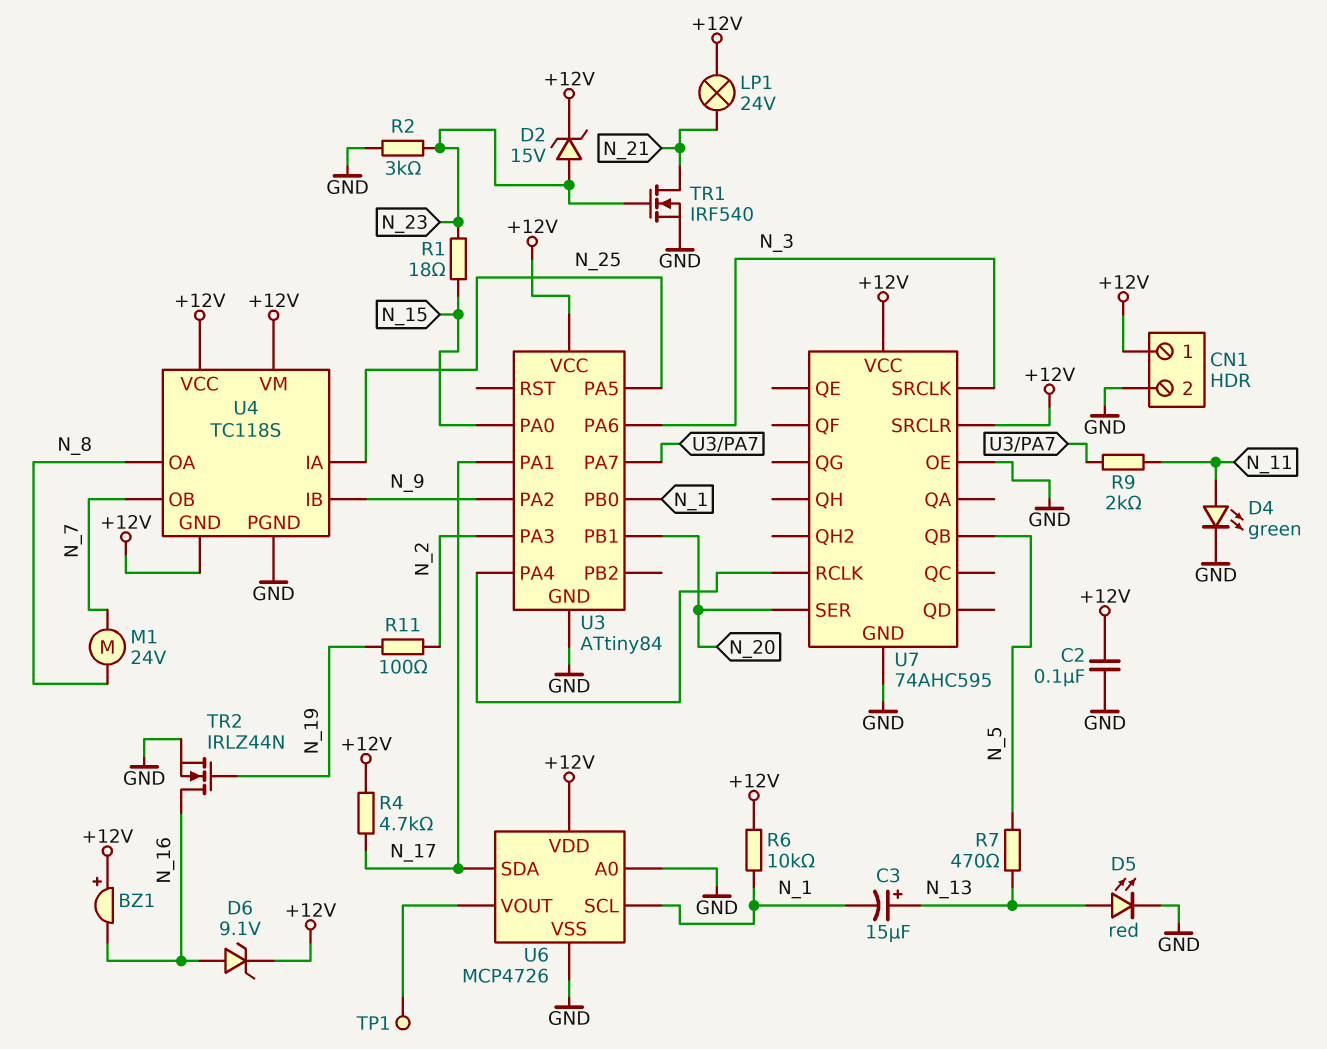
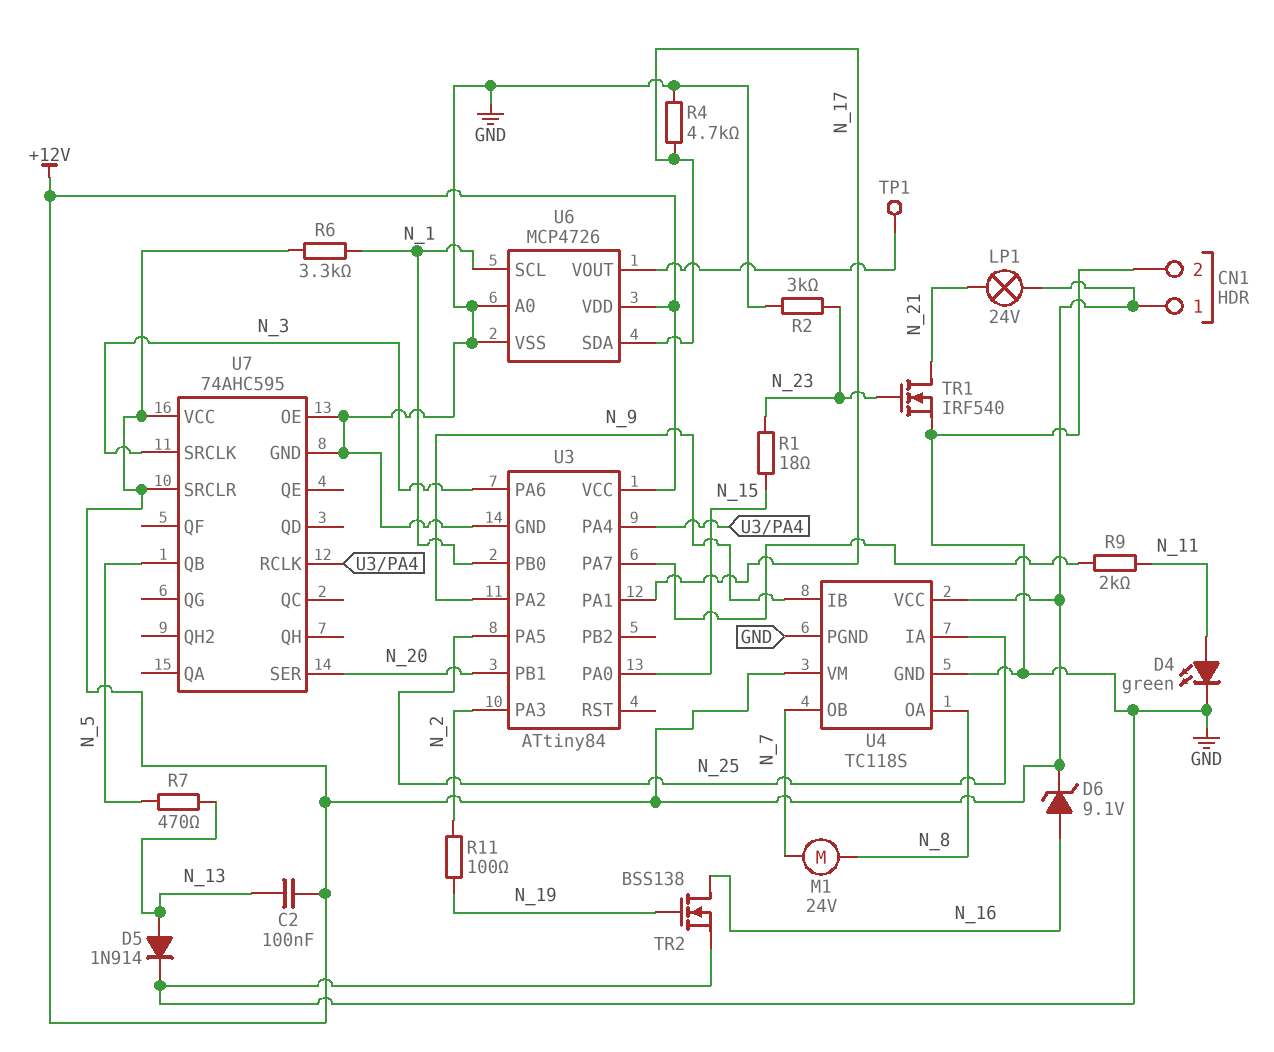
BZ1: buzzer (plus +12V, minus N_16) -> none
C2: 100nF (+12V, GND) -> 100nF (+12V, N_13)
C3: 15uF (plus N_13, minus N_1) -> none
D2: zener 15V (A N_23, K +12V) -> none
D5: LED red (A N_13, K GND) -> diode 1N914 (A N_13, K GND)
R4: 4.7k (+12V, N_17) -> 4.7k (GND, N_17)
R6: 10k (+12V, N_1) -> 3.3k (+12V, N_1)
TR2: NMOS IRLZ44N (G N_19, D N_16, S GND) -> NMOS BSS138 (G N_19, D N_16, S GND)
U4 pin GND: +12V -> GND

